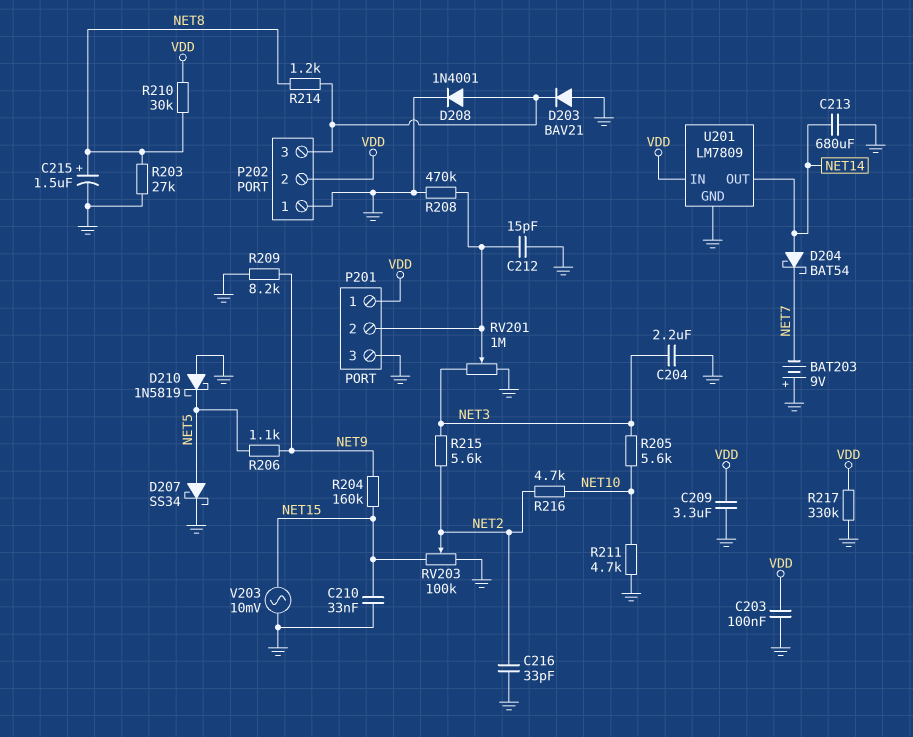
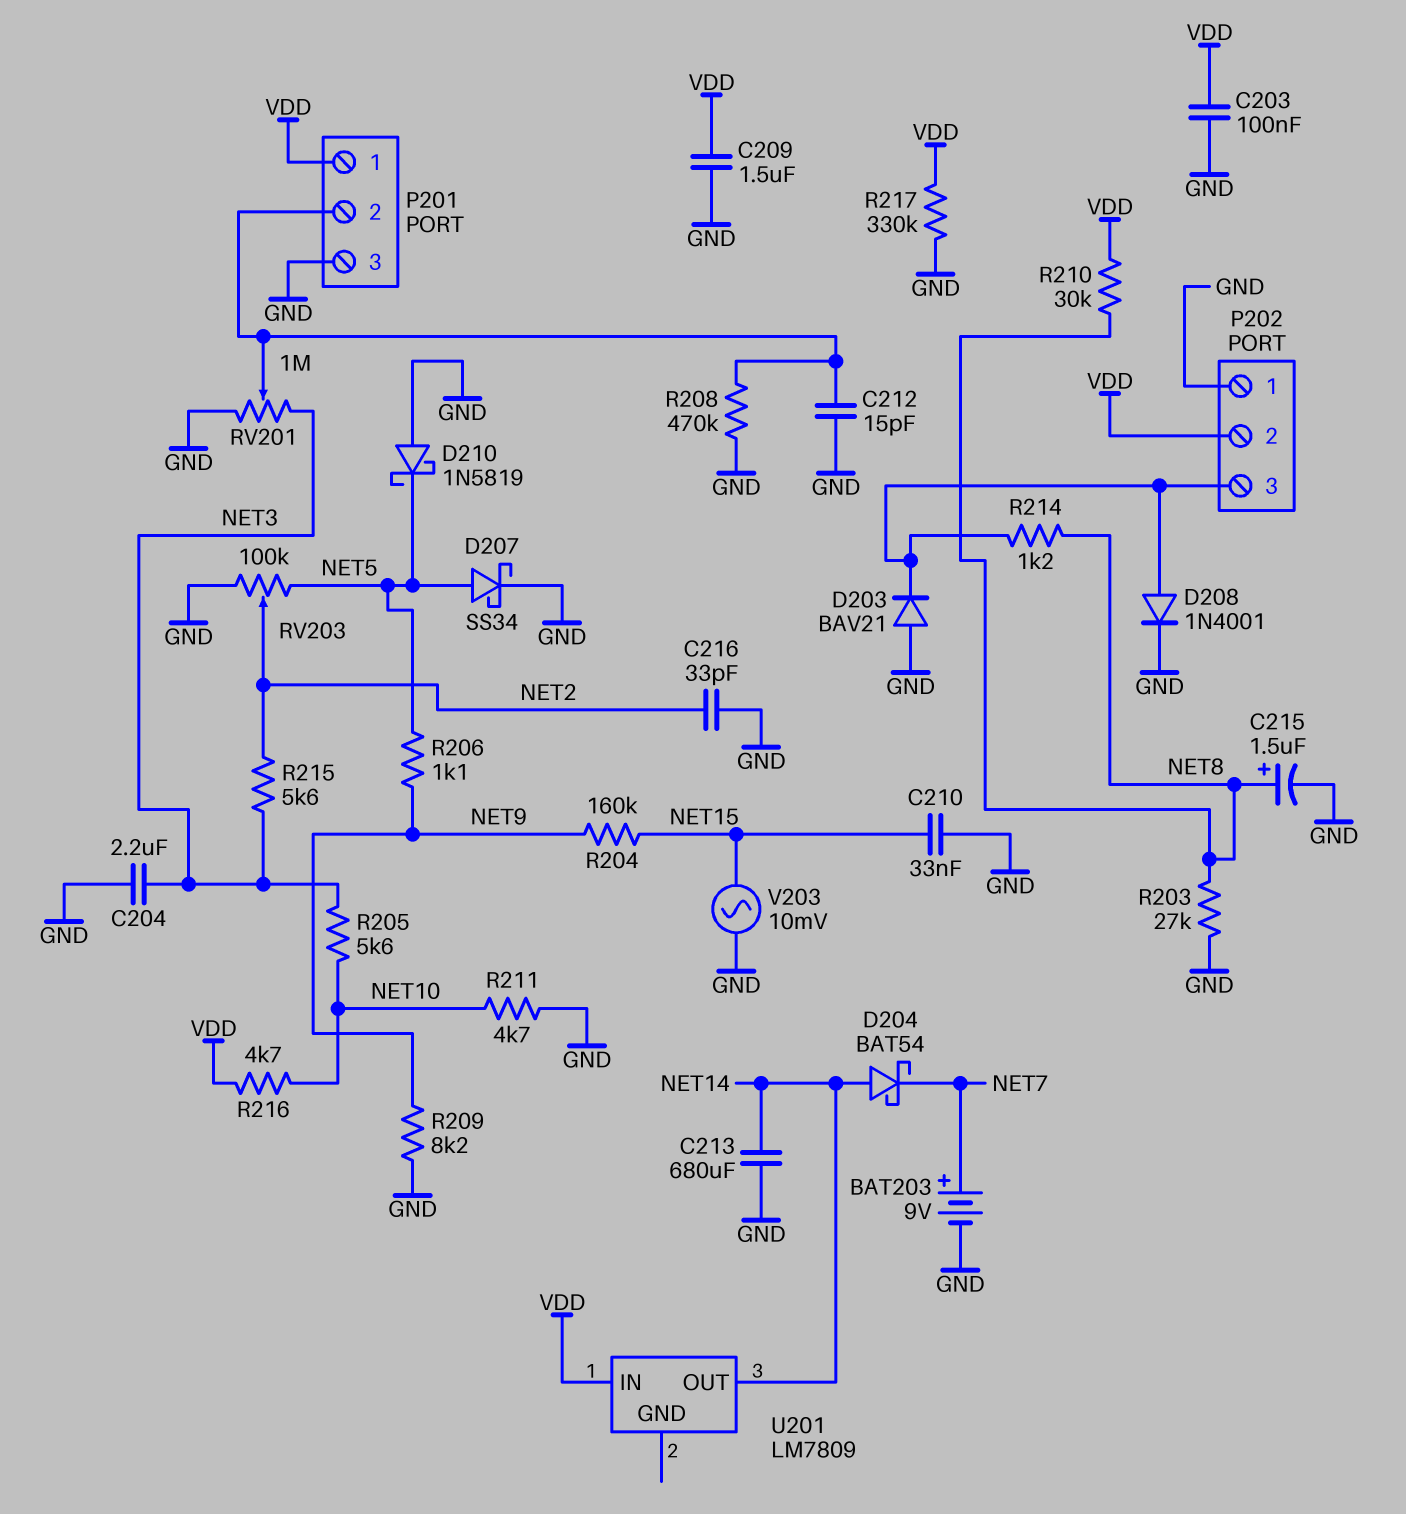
BAT203: 9V (plus GND, minus NET7) -> 9V (plus NET7, minus GND)
C209: 3.3uF (GND, VDD) -> 1.5uF (GND, VDD)
R216: 4.7k (NET2, NET10) -> 4.7k (NET10, VDD)
RV203: 100k (GND, NET15, wiper NET2) -> 100k (GND, NET5, wiper NET2)
U201 pin GND: GND -> none

